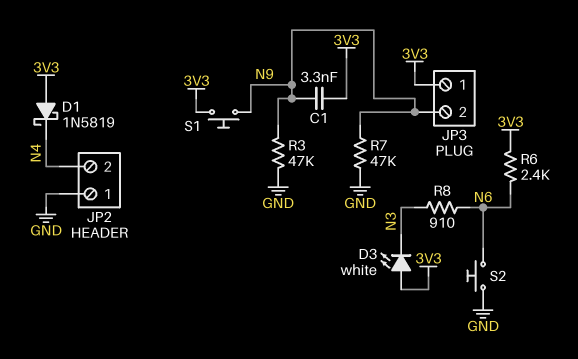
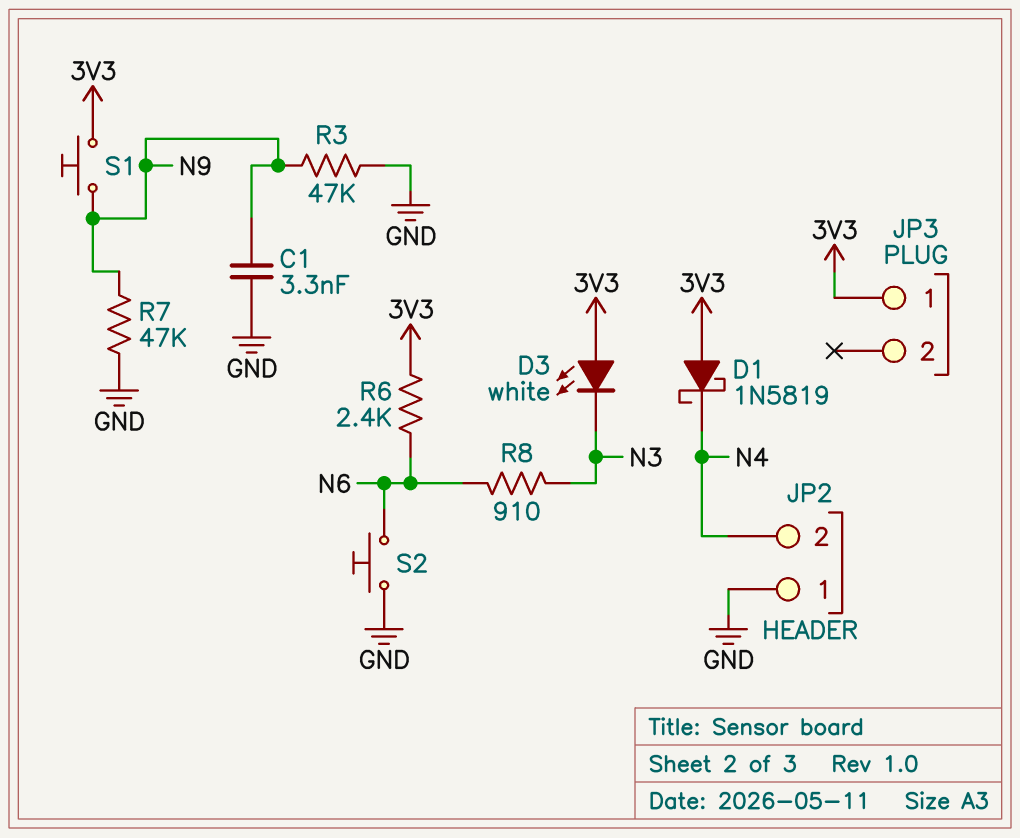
C1: 3.3nF (3V3, N9) -> 3.3nF (GND, N9)
JP3 pin 2: N9 -> none

